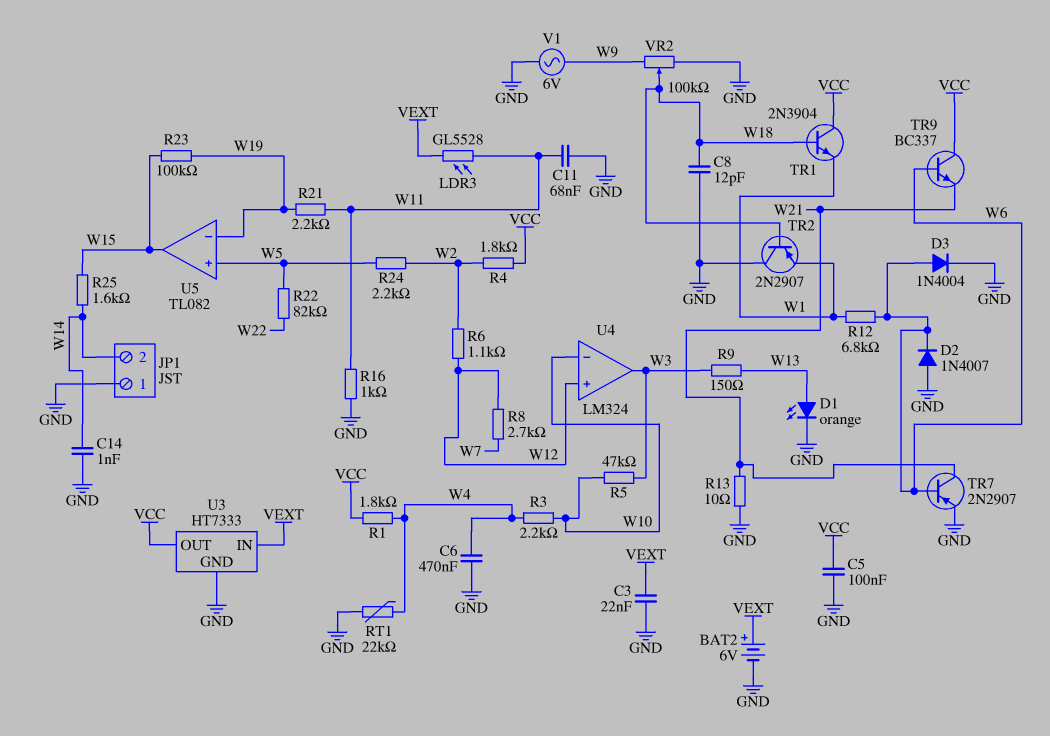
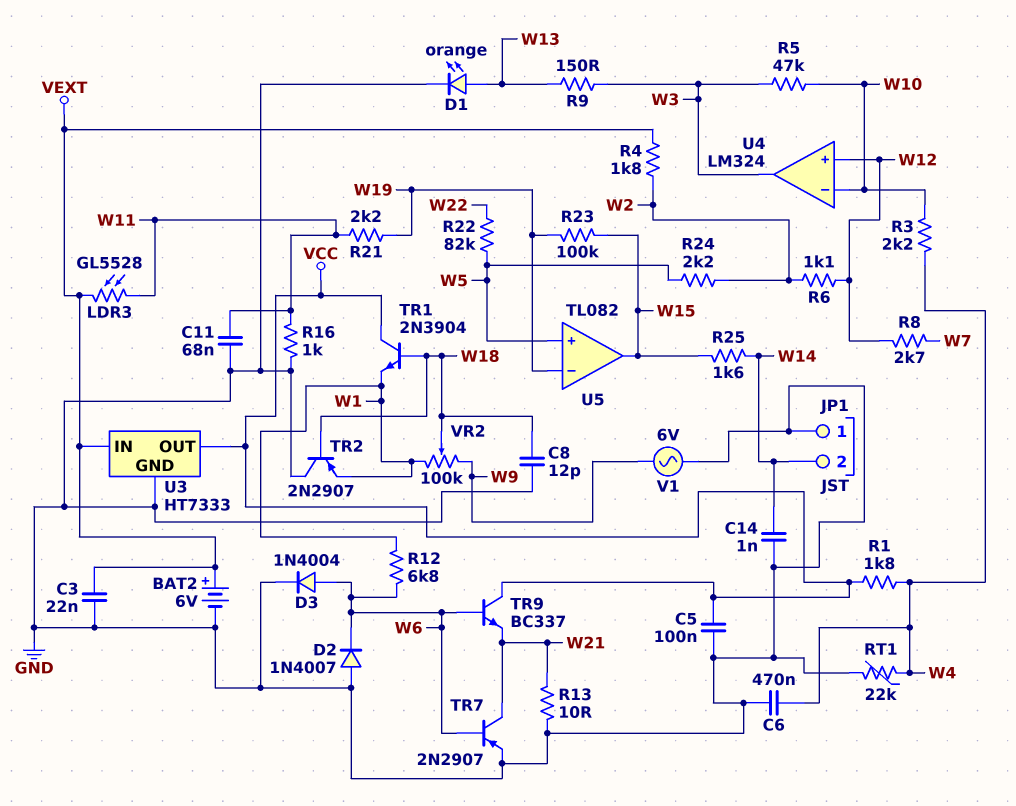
R4: 1.8k (VCC, W2) -> 1.8k (VEXT, W2)
VR2: 100k (GND, W9, wiper W18) -> 100k (W1, W9, wiper W18)

